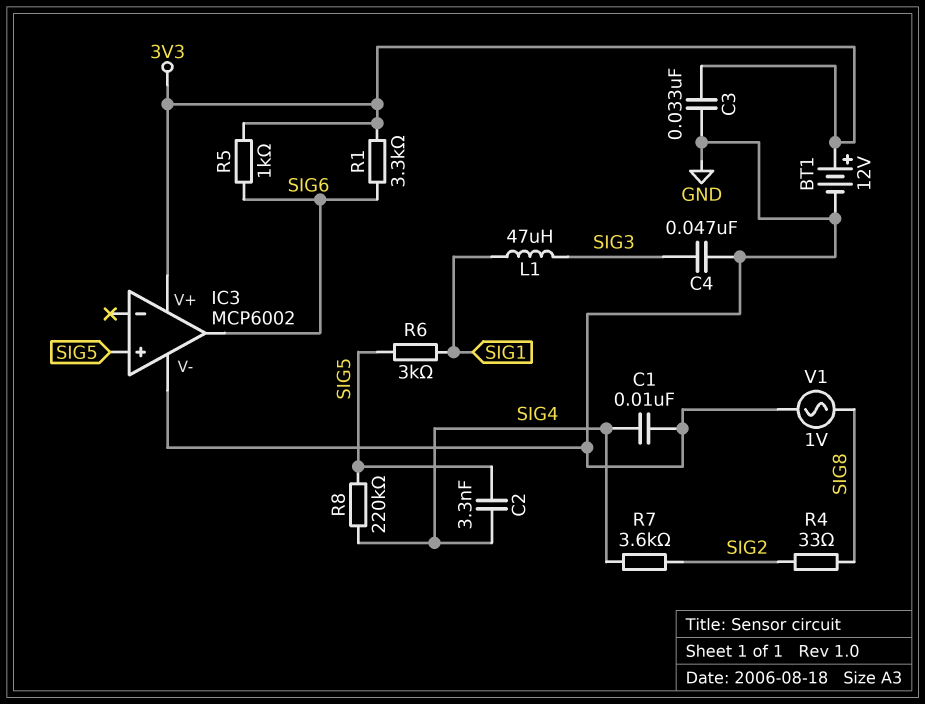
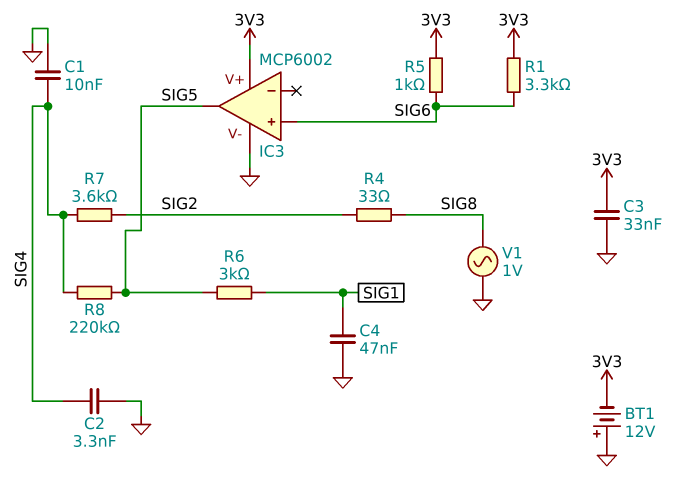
BT1: 12V (plus 3V3, minus GND) -> 12V (plus GND, minus 3V3)
C2: 3.3nF (SIG4, SIG5) -> 3.3nF (GND, SIG4)
C4: 47nF (GND, SIG3) -> 47nF (GND, SIG1)
IC3 pin in+: SIG5 -> SIG6
IC3 pin out: SIG6 -> SIG5
L1: 47uH (SIG1, SIG3) -> none

